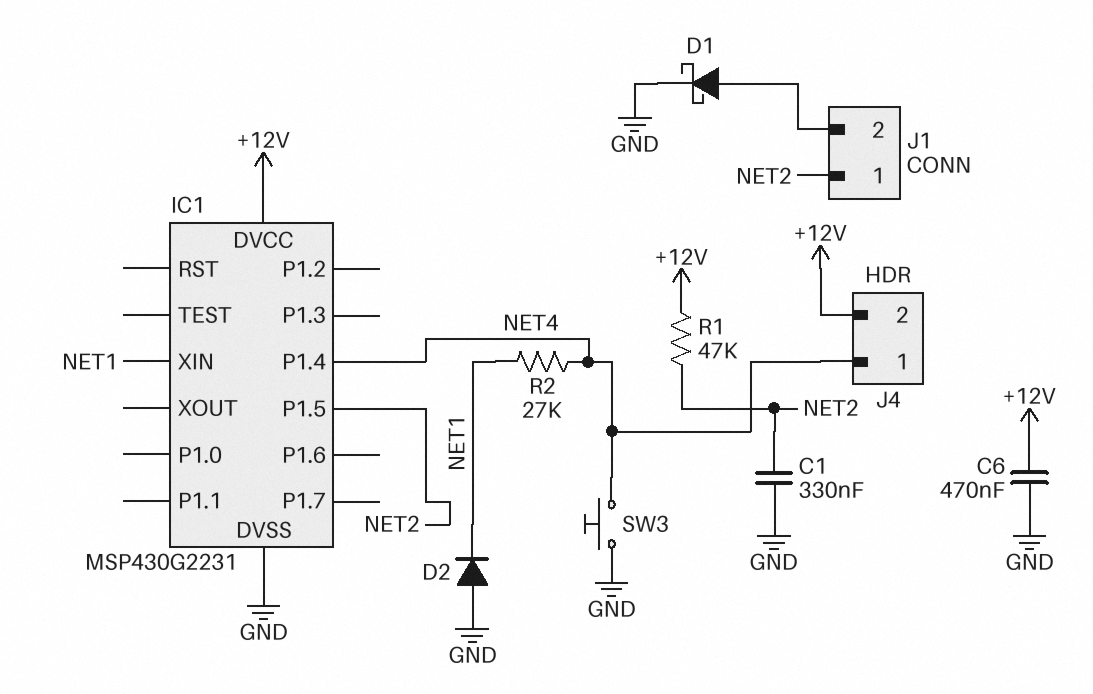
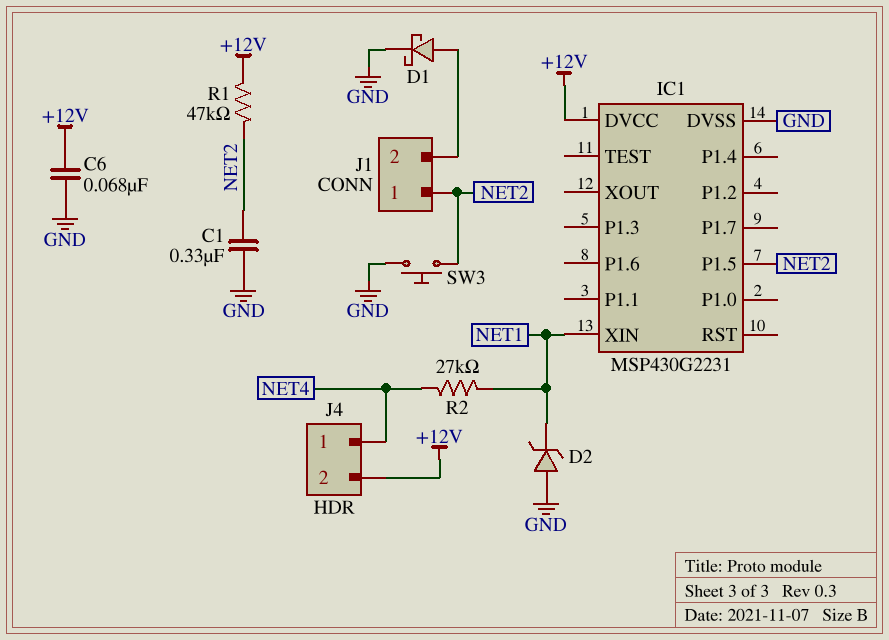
C6: 470nF (+12V, GND) -> 68nF (+12V, GND)
D2: diode (A GND, K NET1) -> zener (A GND, K NET1)
IC1 pin P1.4: NET4 -> none
SW3: button (GND, NET4) -> button (GND, NET2)

